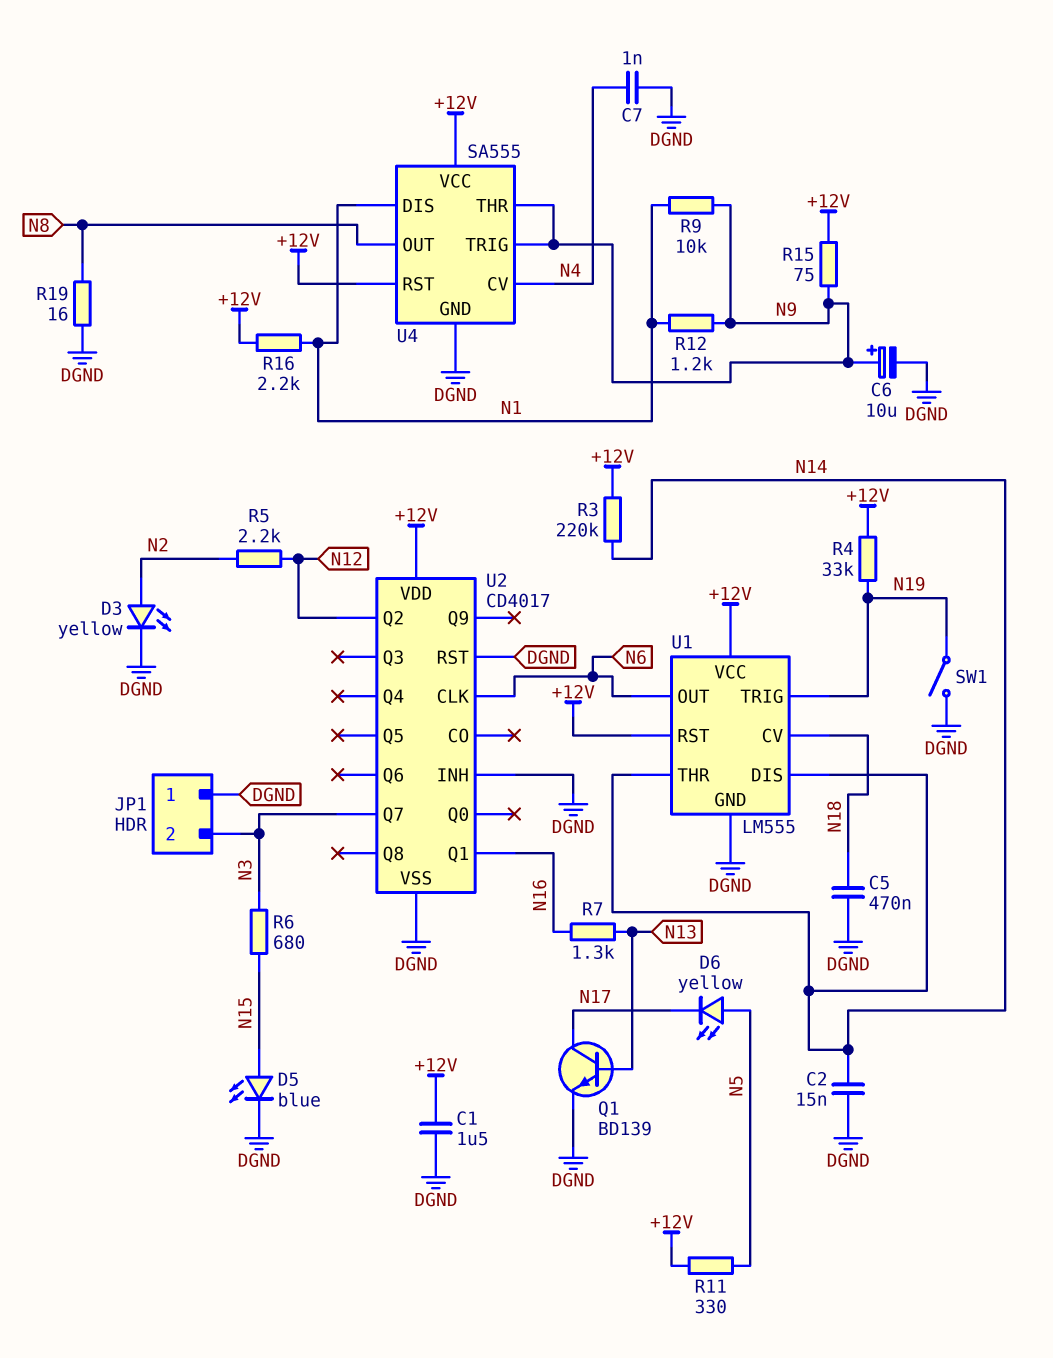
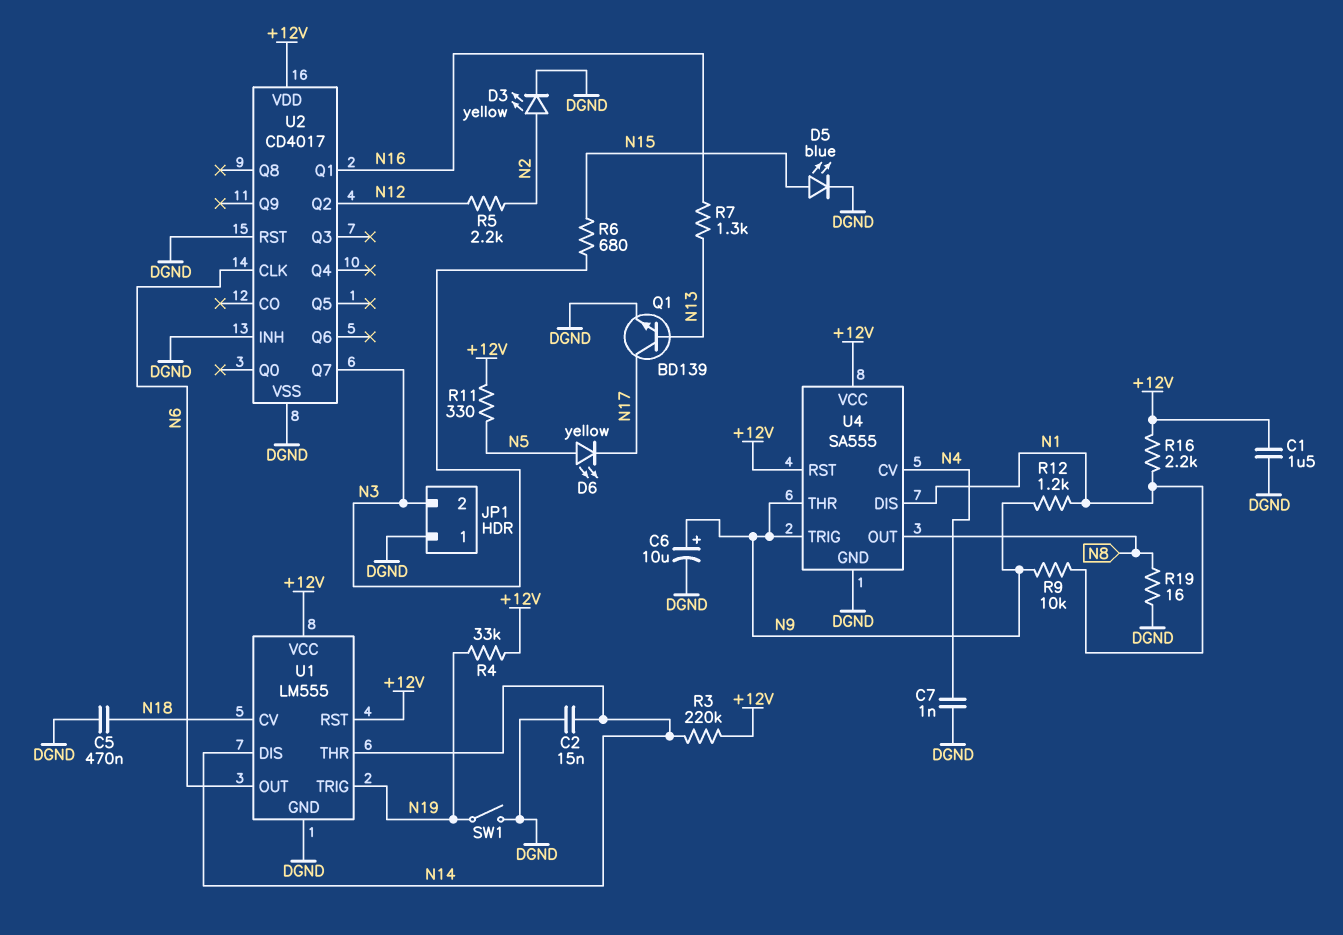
R15: 75 (+12V, N9) -> none

